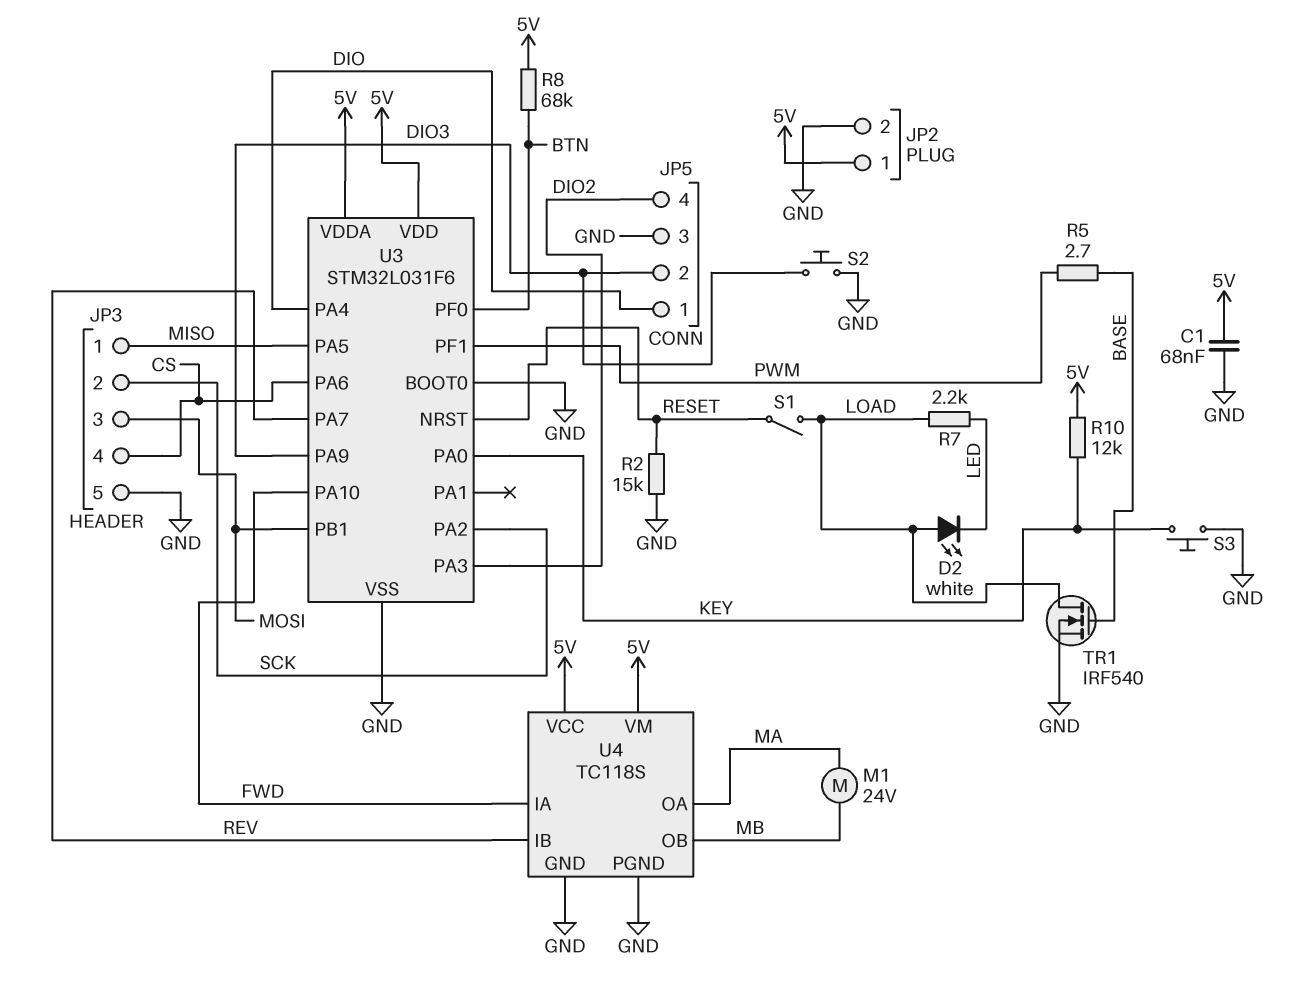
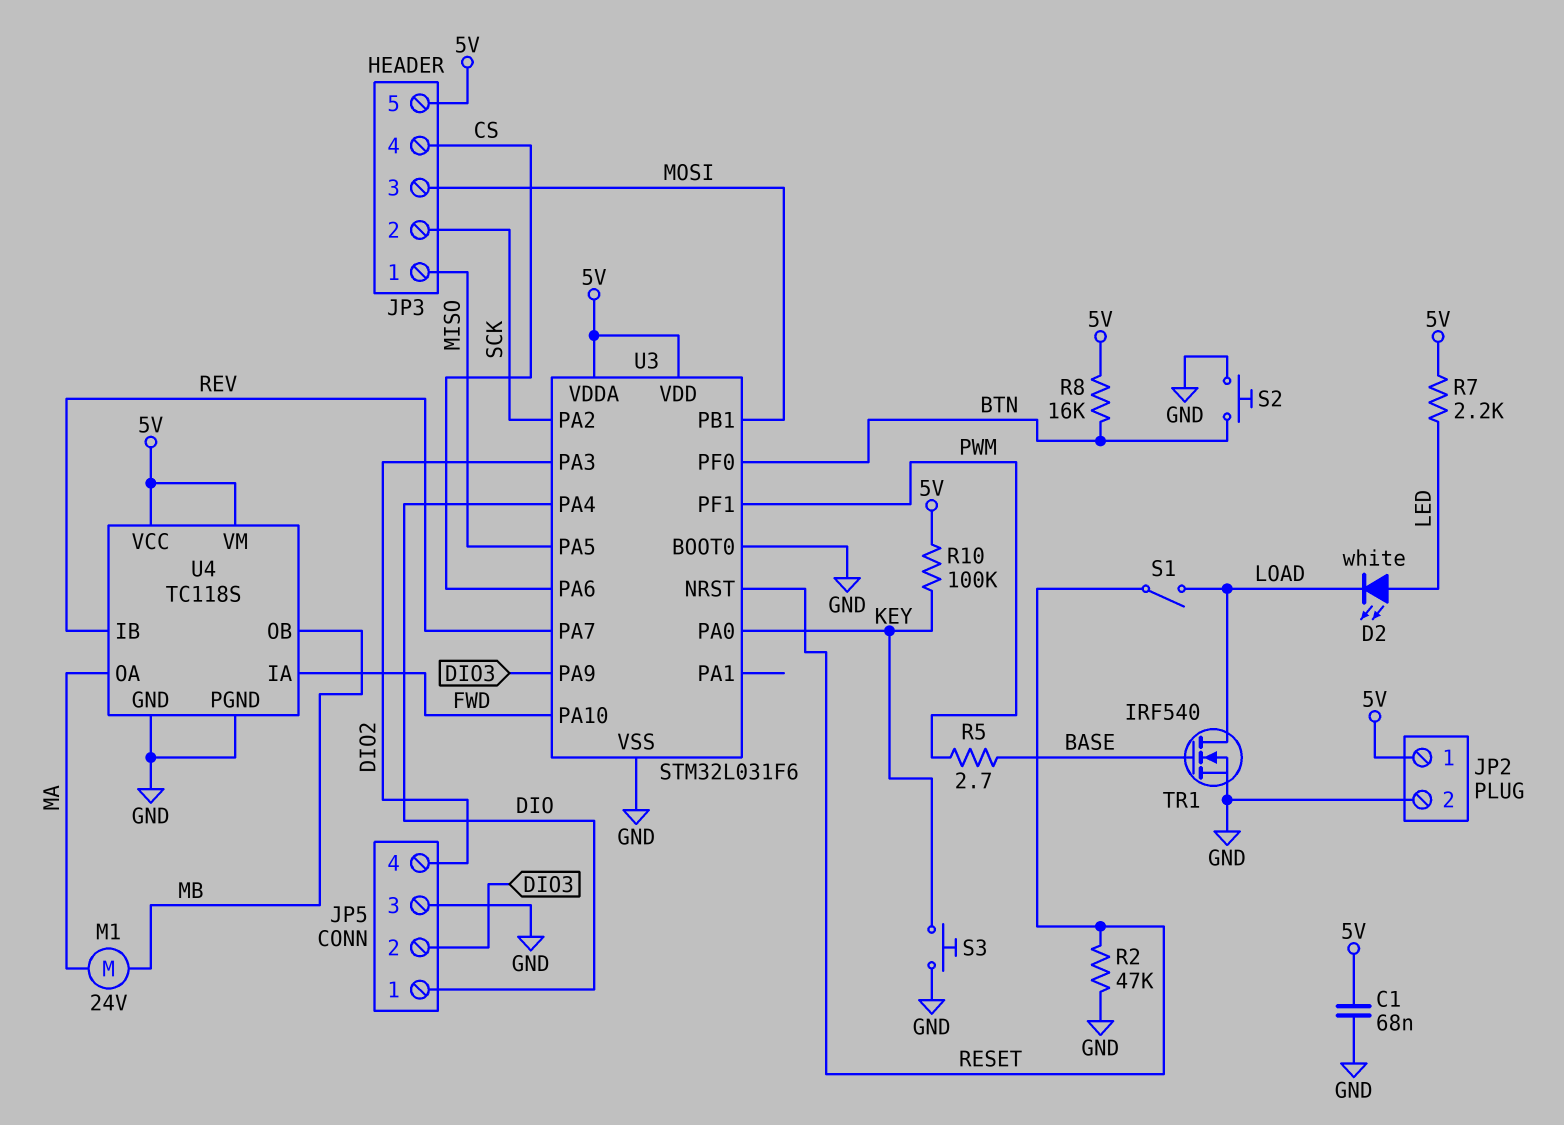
D2: LED white (A LOAD, K LED) -> LED white (A LED, K LOAD)
JP3 pin 5: GND -> 5V
R2: 15k (GND, RESET) -> 47k (GND, RESET)
R7: 2.2k (LED, LOAD) -> 2.2k (5V, LED)
R8: 68k (5V, BTN) -> 16k (5V, BTN)
R10: 12k (5V, KEY) -> 100k (5V, KEY)
S2: button (DIO3, GND) -> button (BTN, GND)

